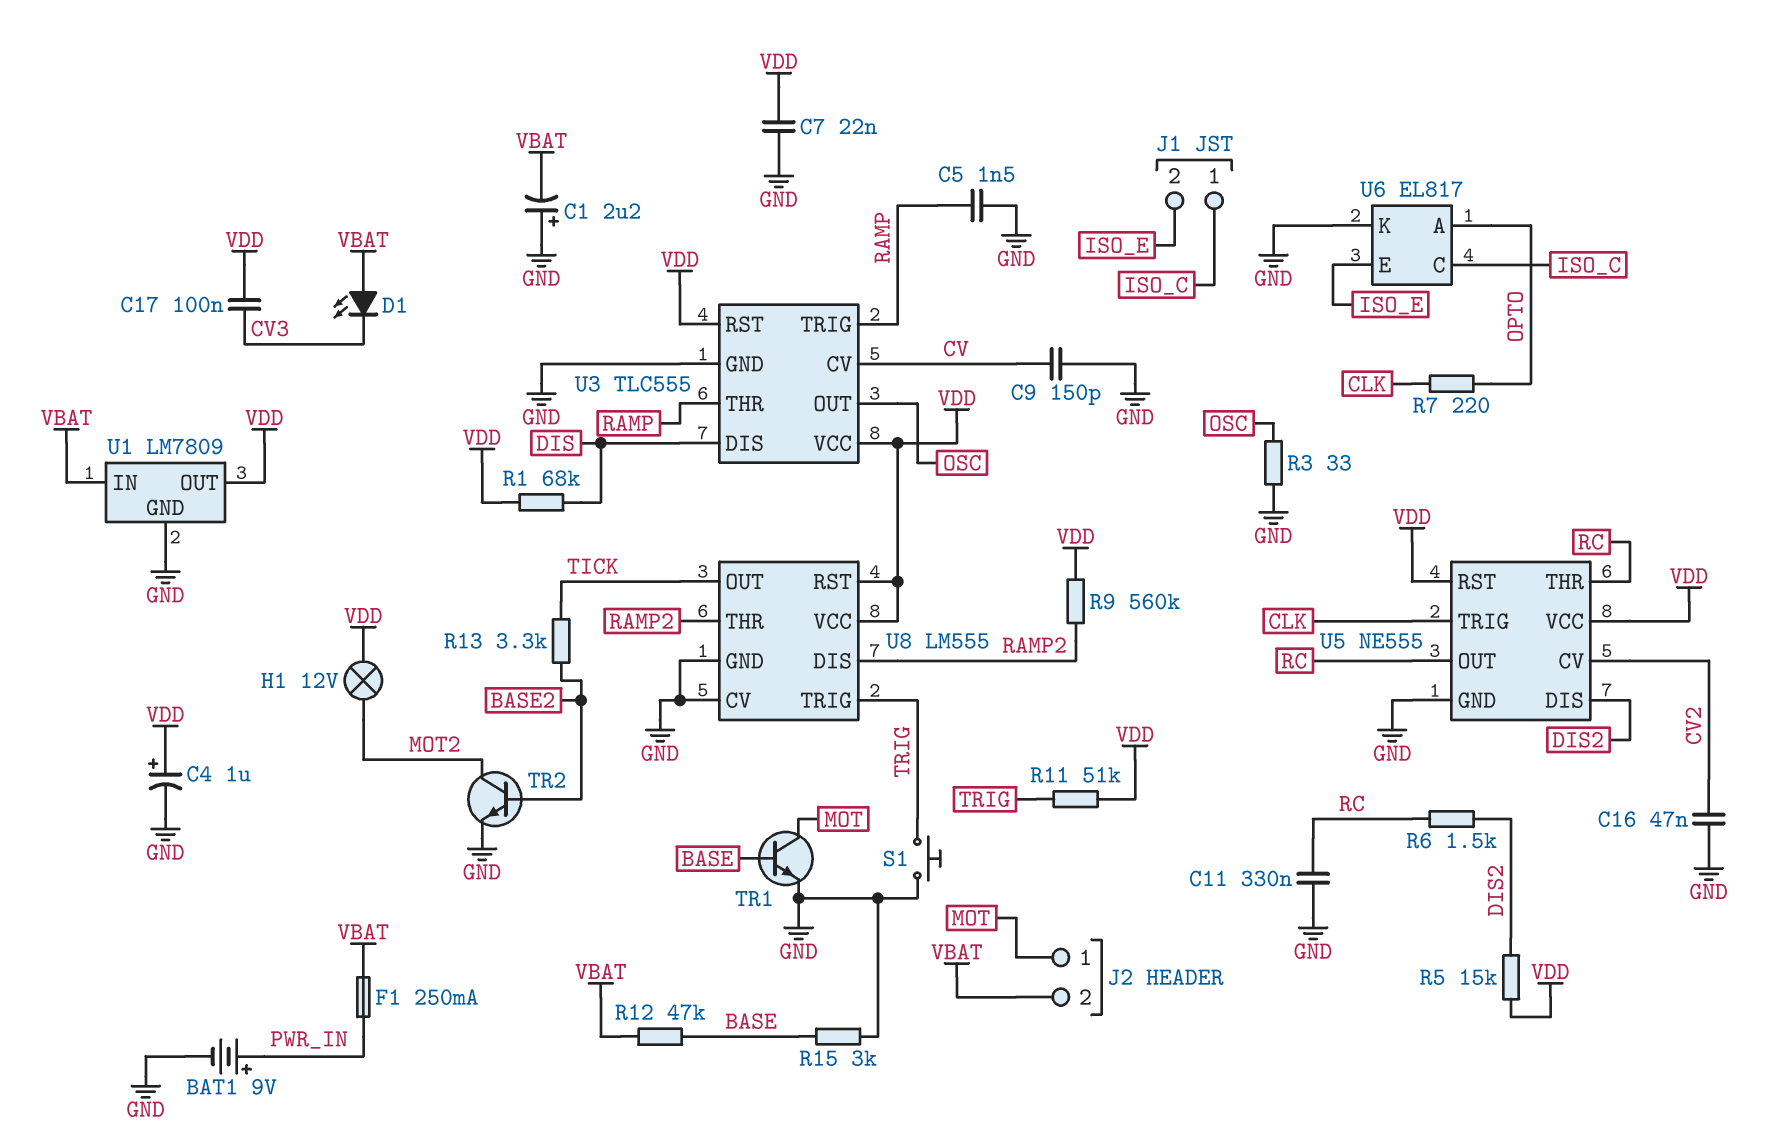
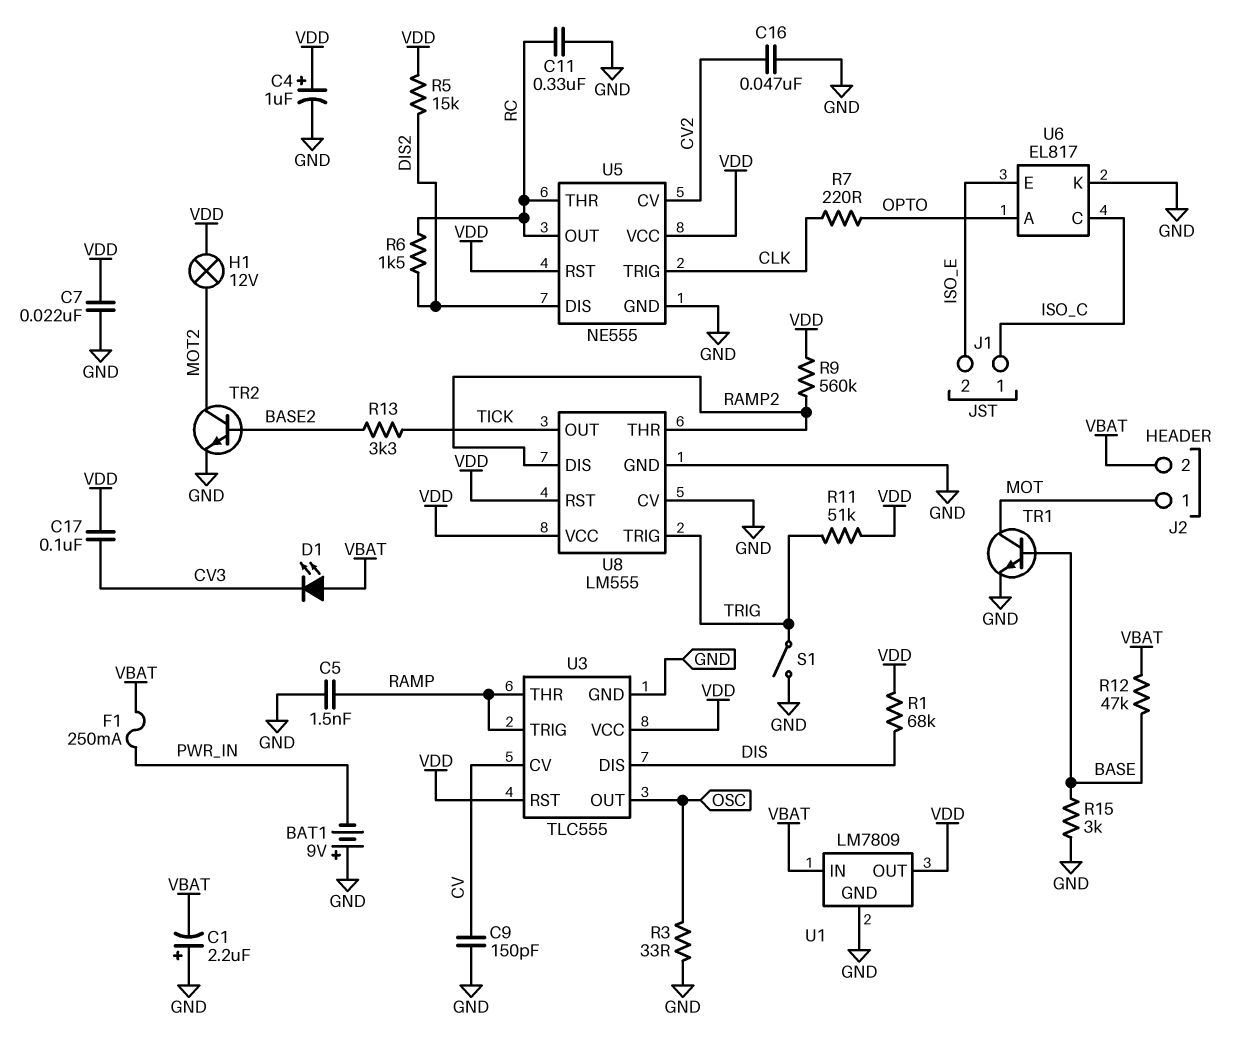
BAT1: 9V (plus PWR_IN, minus GND) -> 9V (plus GND, minus PWR_IN)
S1: button (GND, TRIG) -> switch (GND, TRIG)

